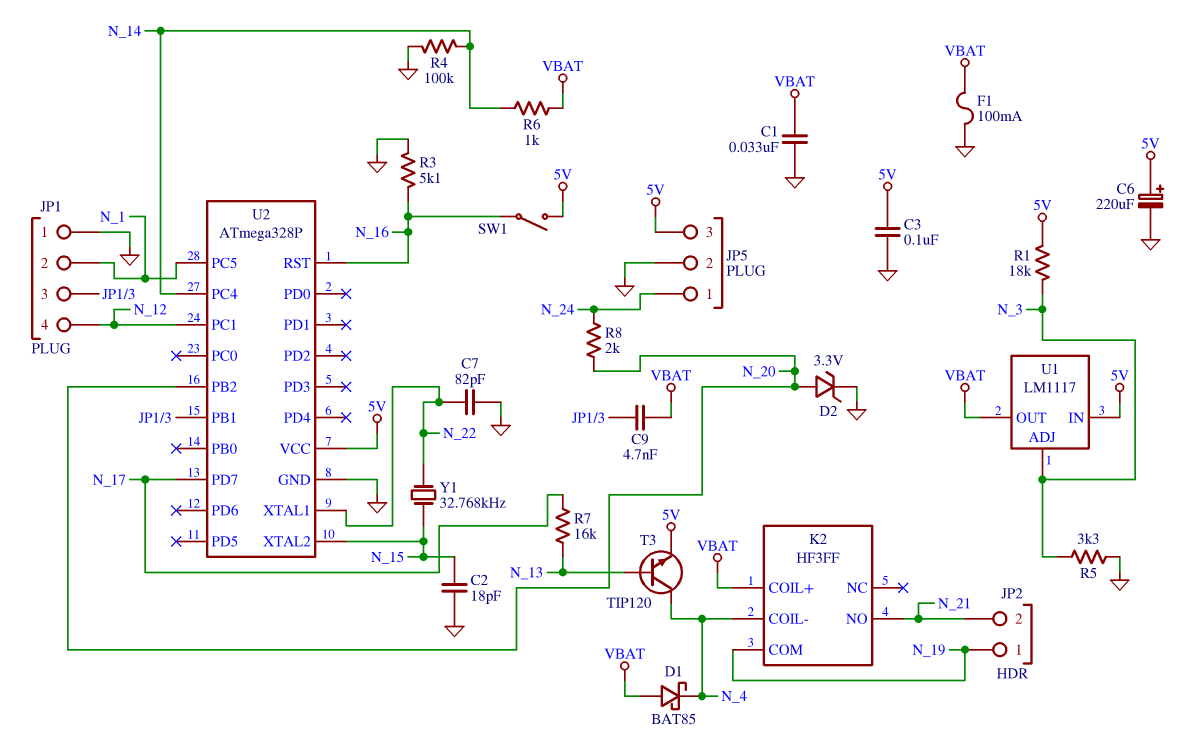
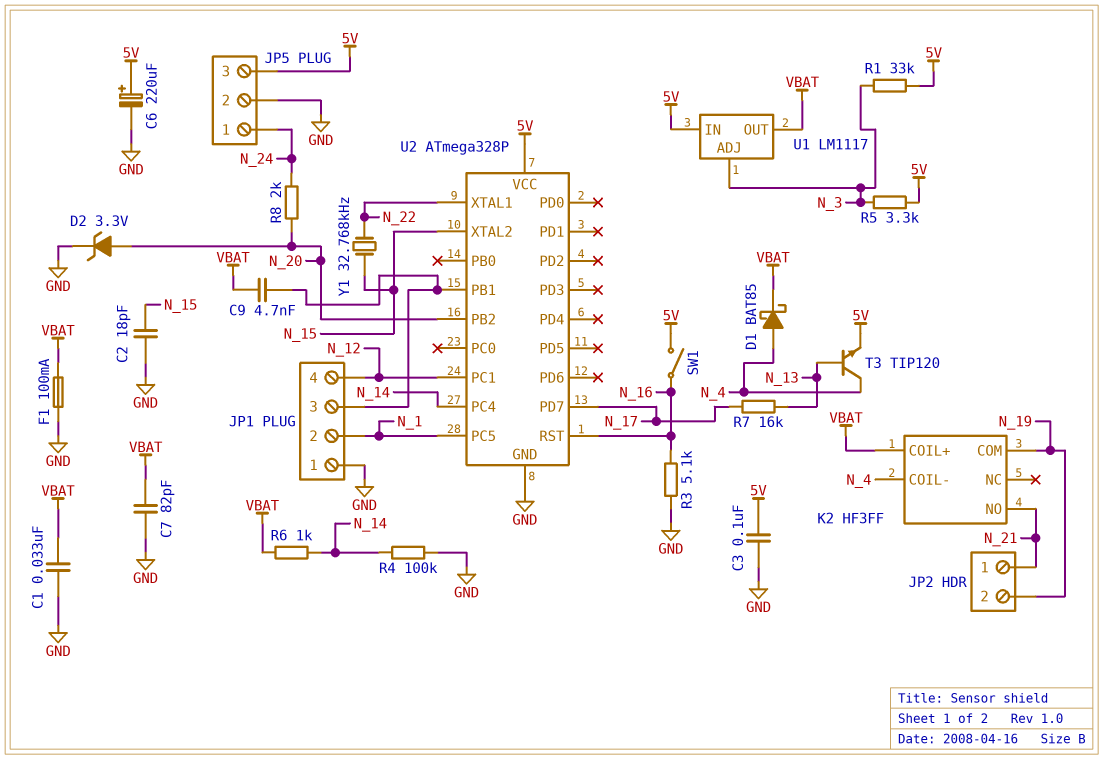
C7: 82pF (GND, N_22) -> 82pF (GND, VBAT)
D1: schottky BAT85 (A VBAT, K N_4) -> schottky BAT85 (A N_4, K VBAT)
JP2 pin 1: N_19 -> N_21
JP2 pin 2: N_21 -> N_19
R1: 18k (5V, N_3) -> 33k (5V, N_3)
R5: 3.3k (GND, N_3) -> 3.3k (5V, N_3)

